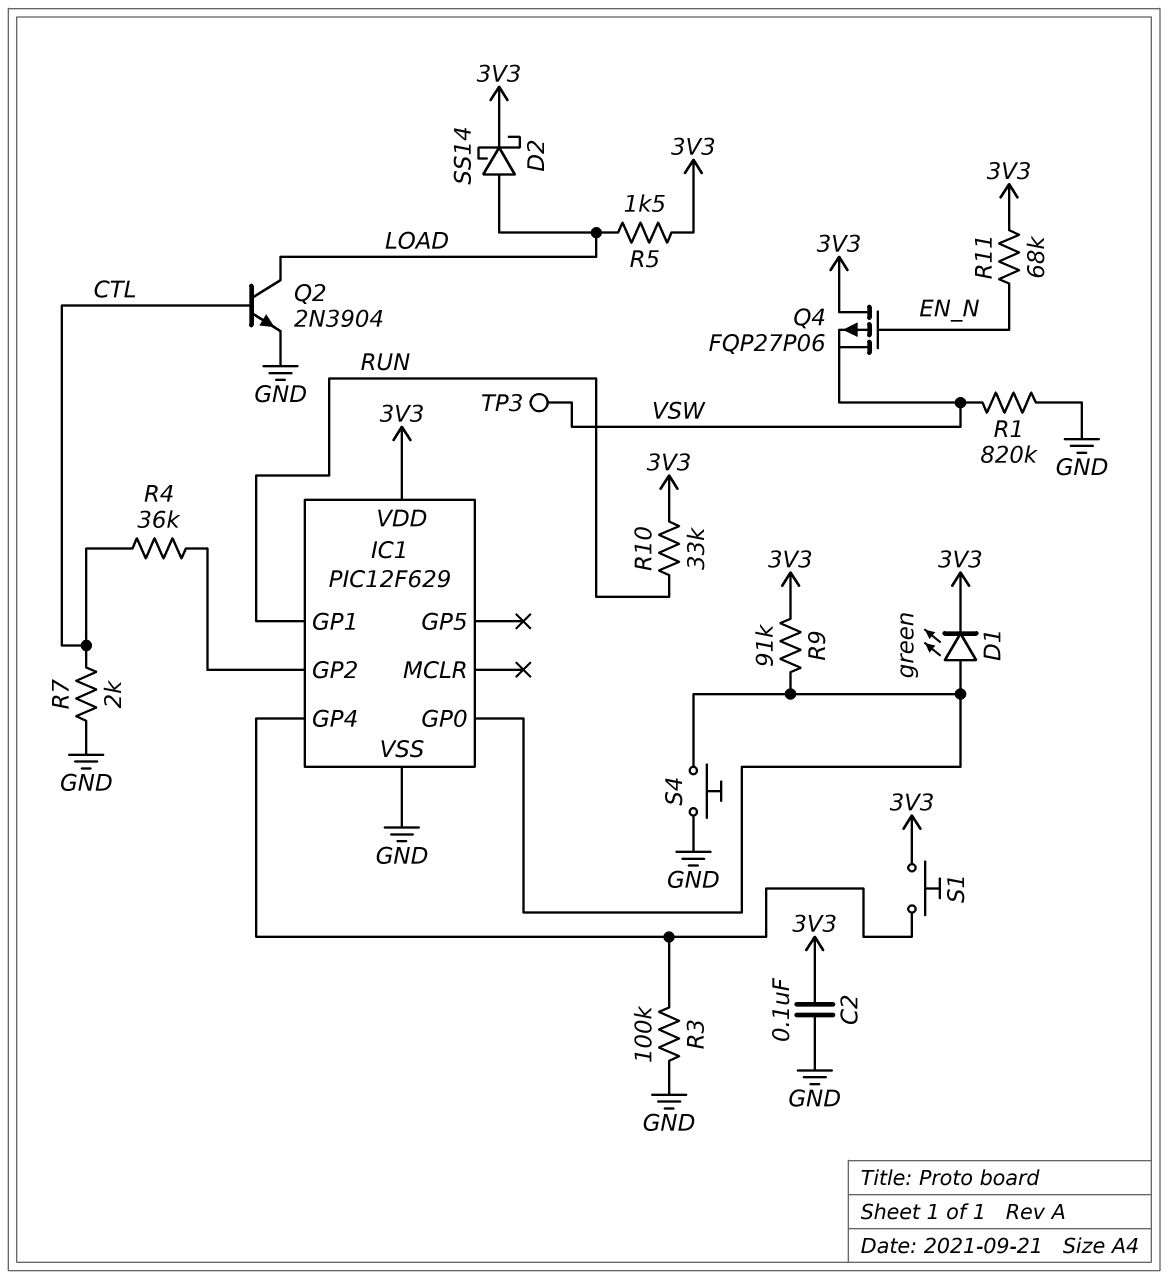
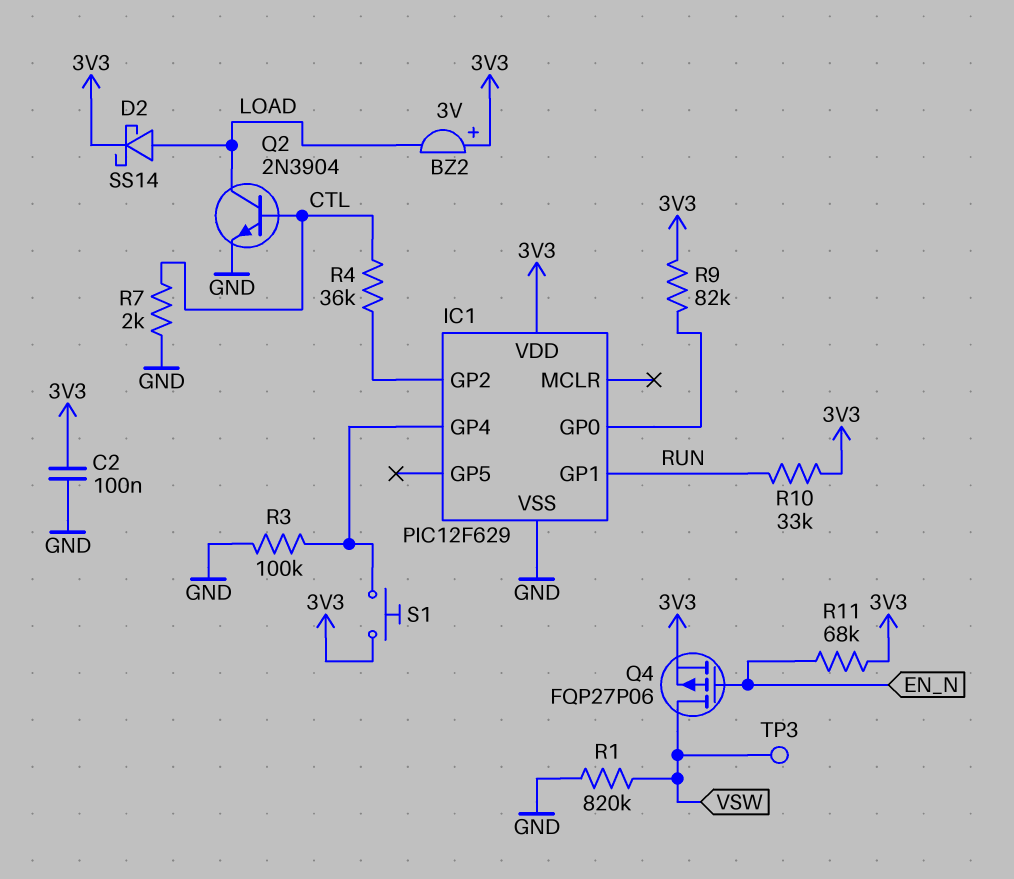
BZ2: none -> buzzer 3V (plus 3V3, minus LOAD)
D1: LED green (A IC1/GP0, K 3V3) -> none
Q4: PMOS FQP27P06 (G EN_N, D 3V3, S VSW) -> PMOS FQP27P06 (G EN_N, D VSW, S 3V3)
R5: 1.5k (3V3, LOAD) -> none
R9: 91k (3V3, IC1/GP0) -> 82k (3V3, IC1/GP0)
S4: button (GND, IC1/GP0) -> none

